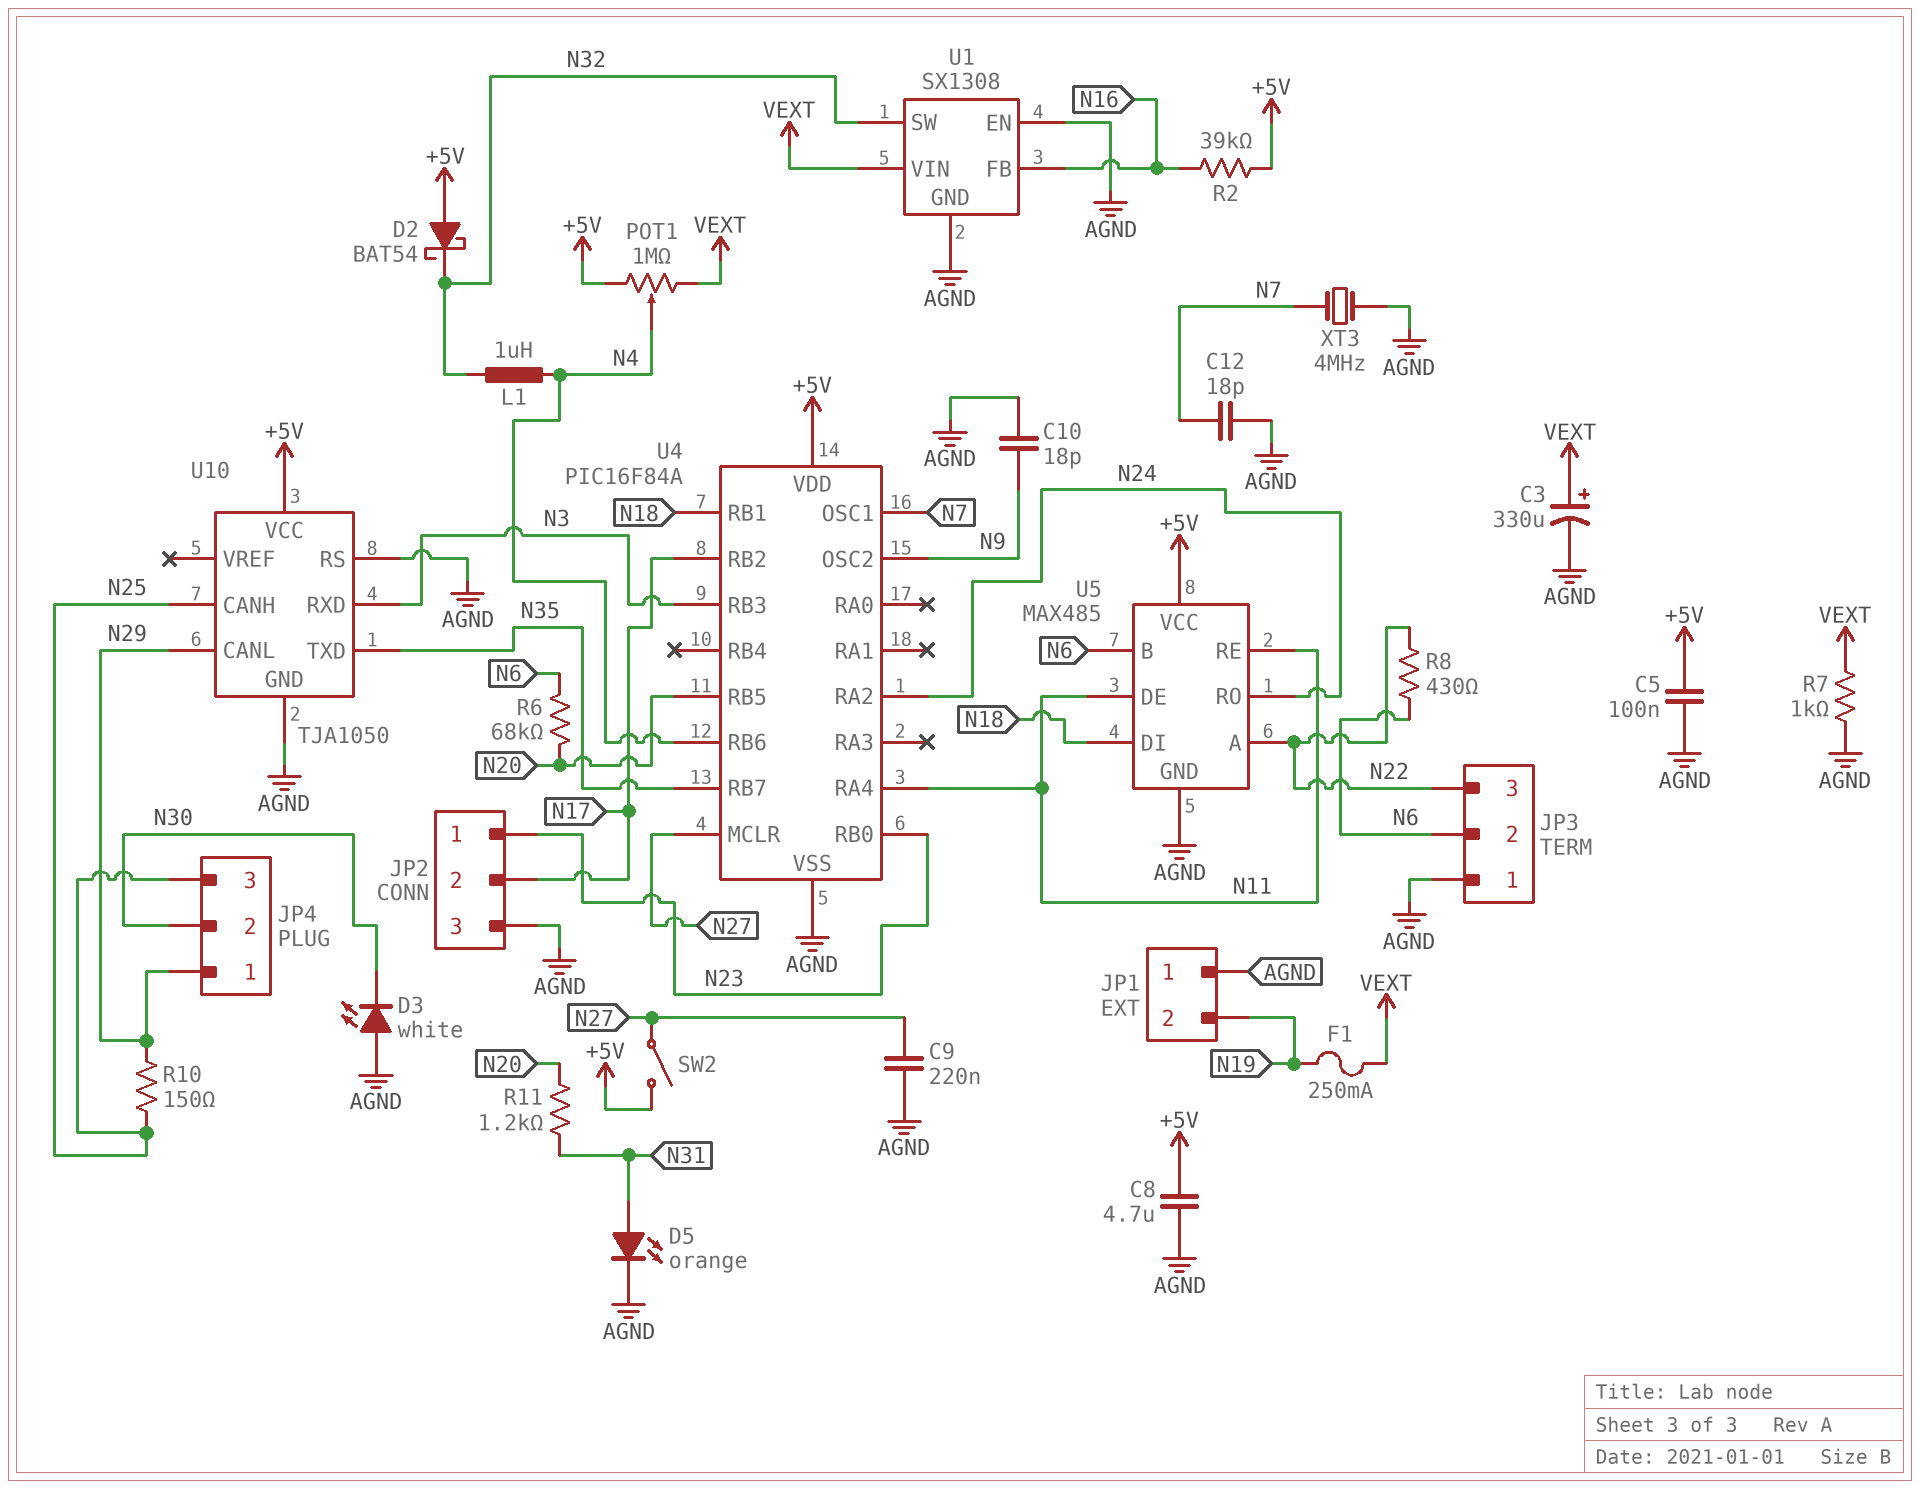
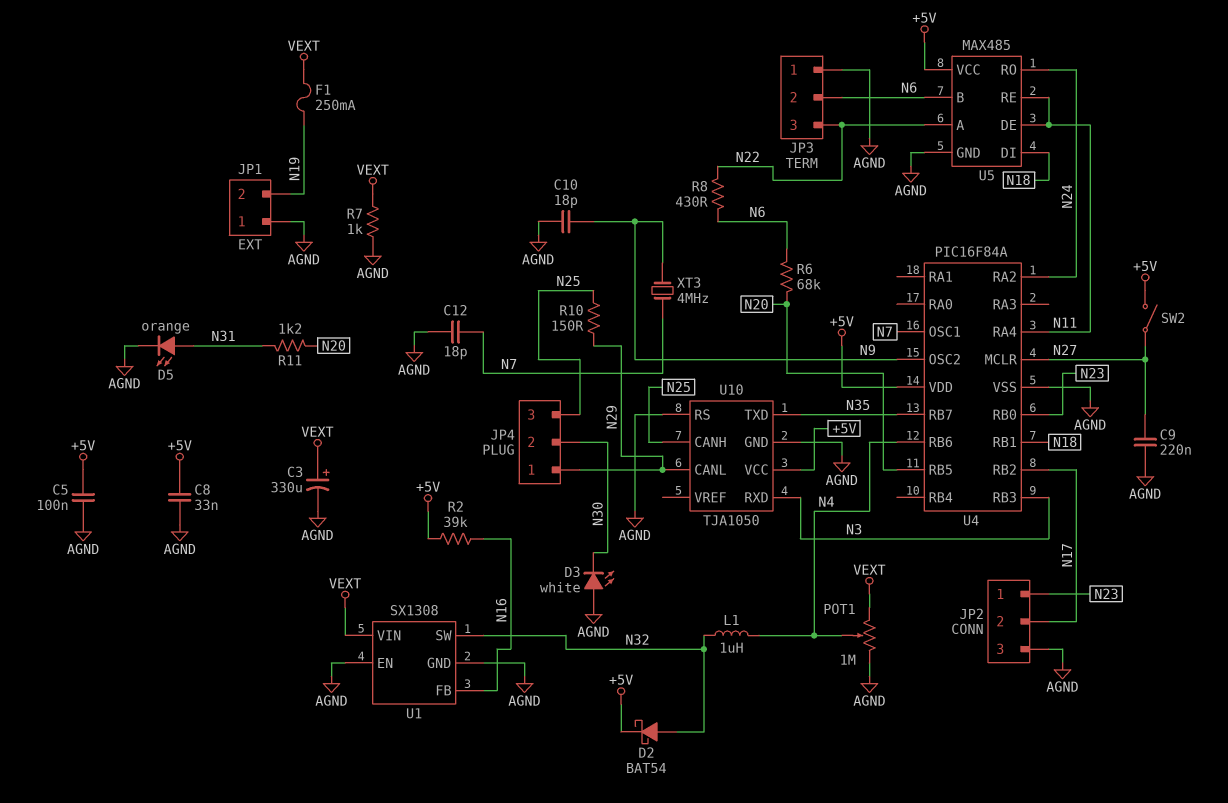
C8: 4.7uF (+5V, AGND) -> 33nF (+5V, AGND)
D2: schottky BAT54 (A +5V, K N32) -> schottky BAT54 (A N32, K +5V)
POT1: 1M (+5V, VEXT, wiper N4) -> 1M (AGND, VEXT, wiper N4)
XT3: 4MHz (AGND, N7) -> 4MHz (N7, N9)

